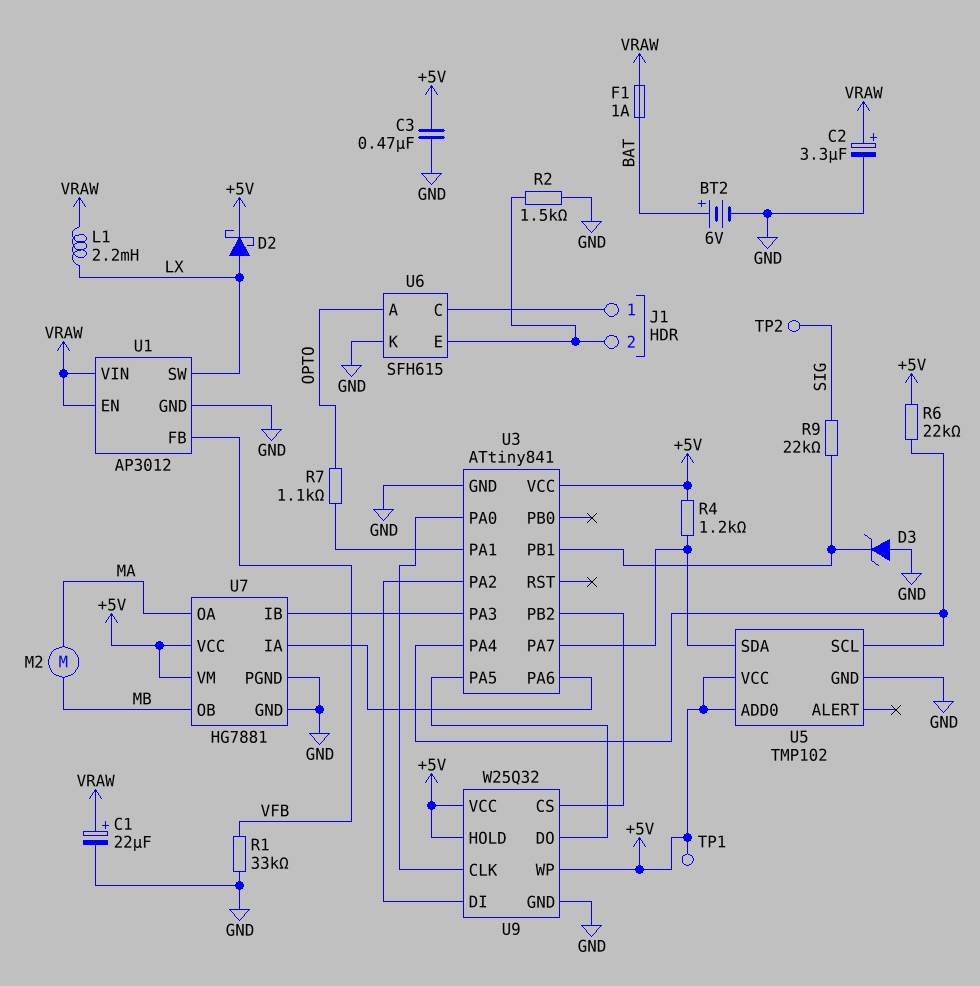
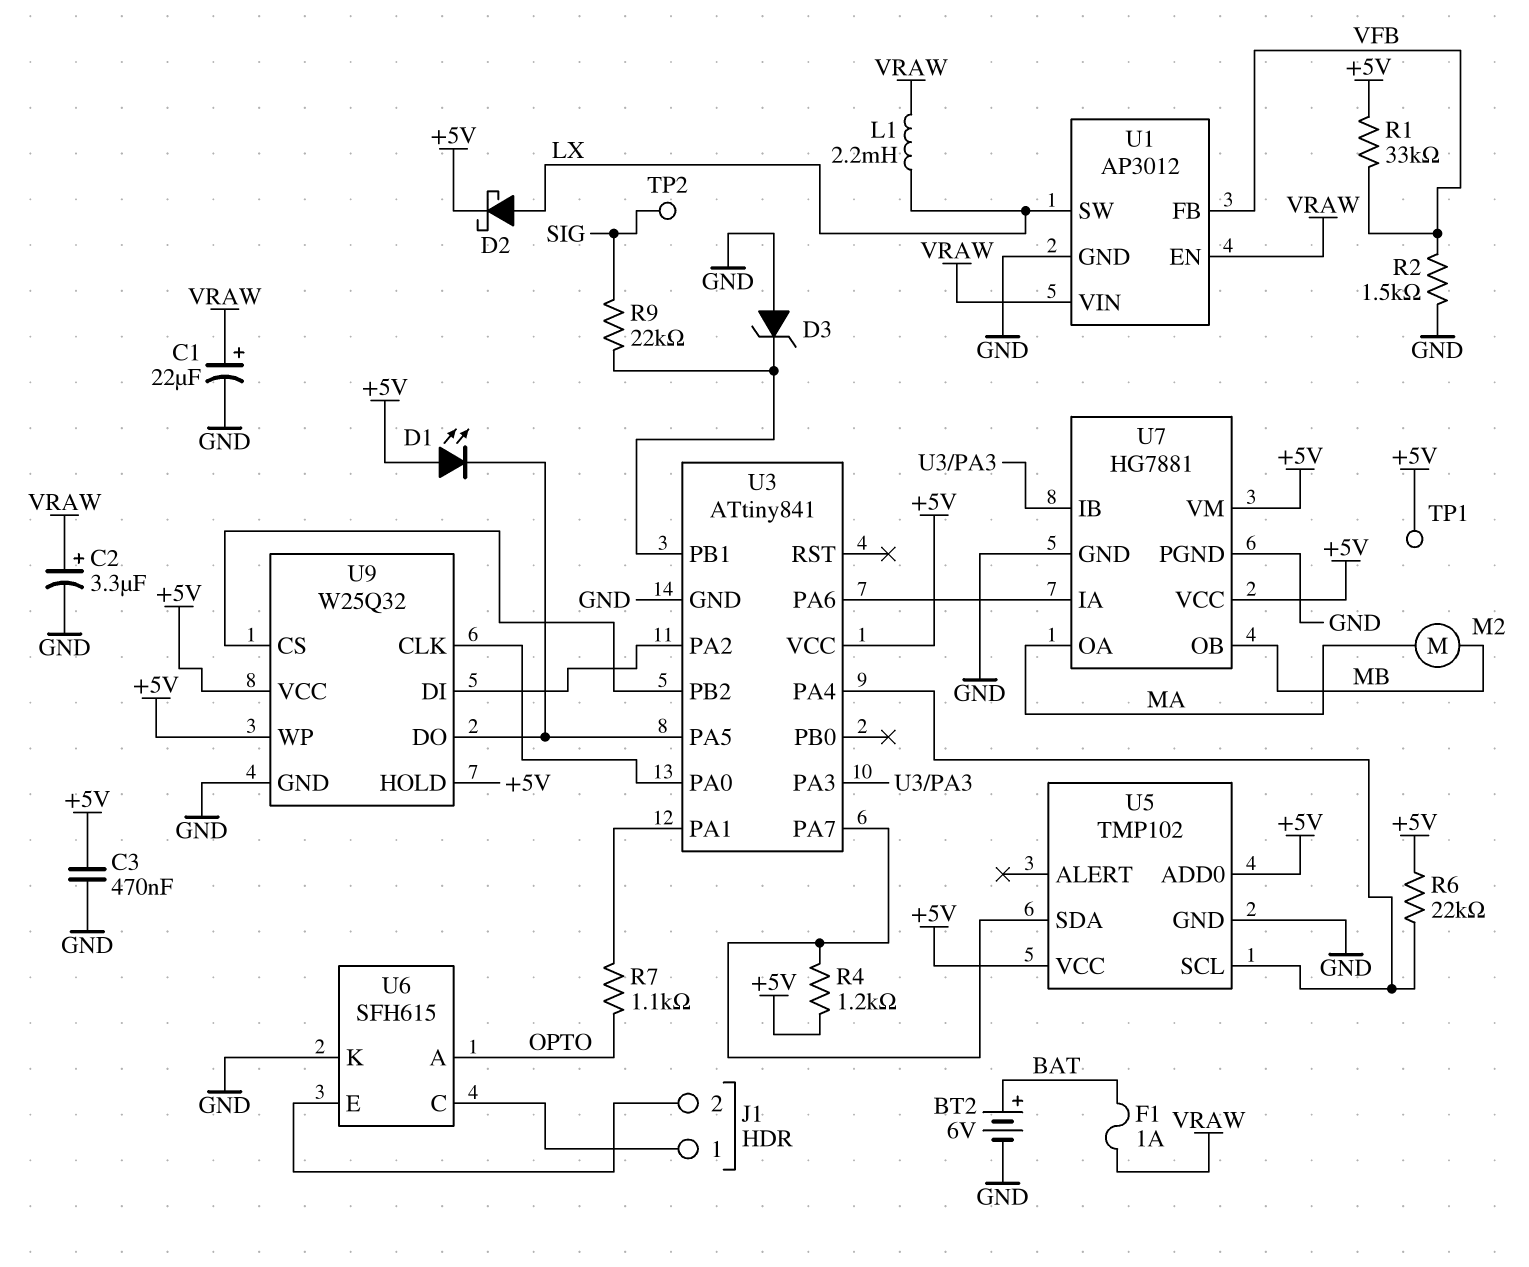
D1: none -> LED (A +5V, K U3/PA5)
R1: 33k (GND, VFB) -> 33k (+5V, VFB)
R2: 1.5k (GND, J1/2) -> 1.5k (GND, VFB)

